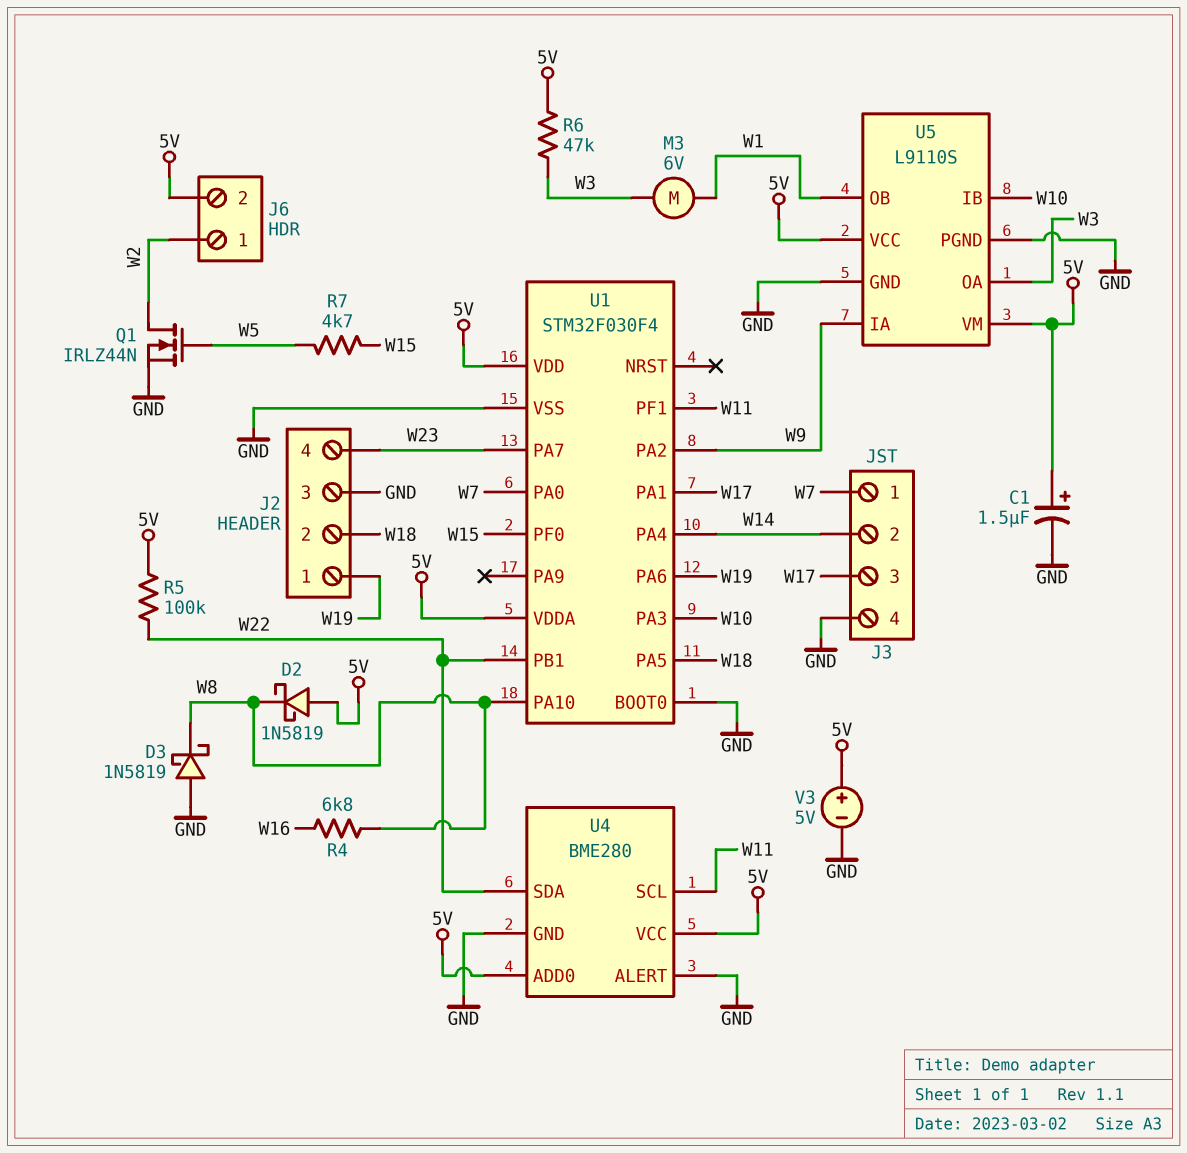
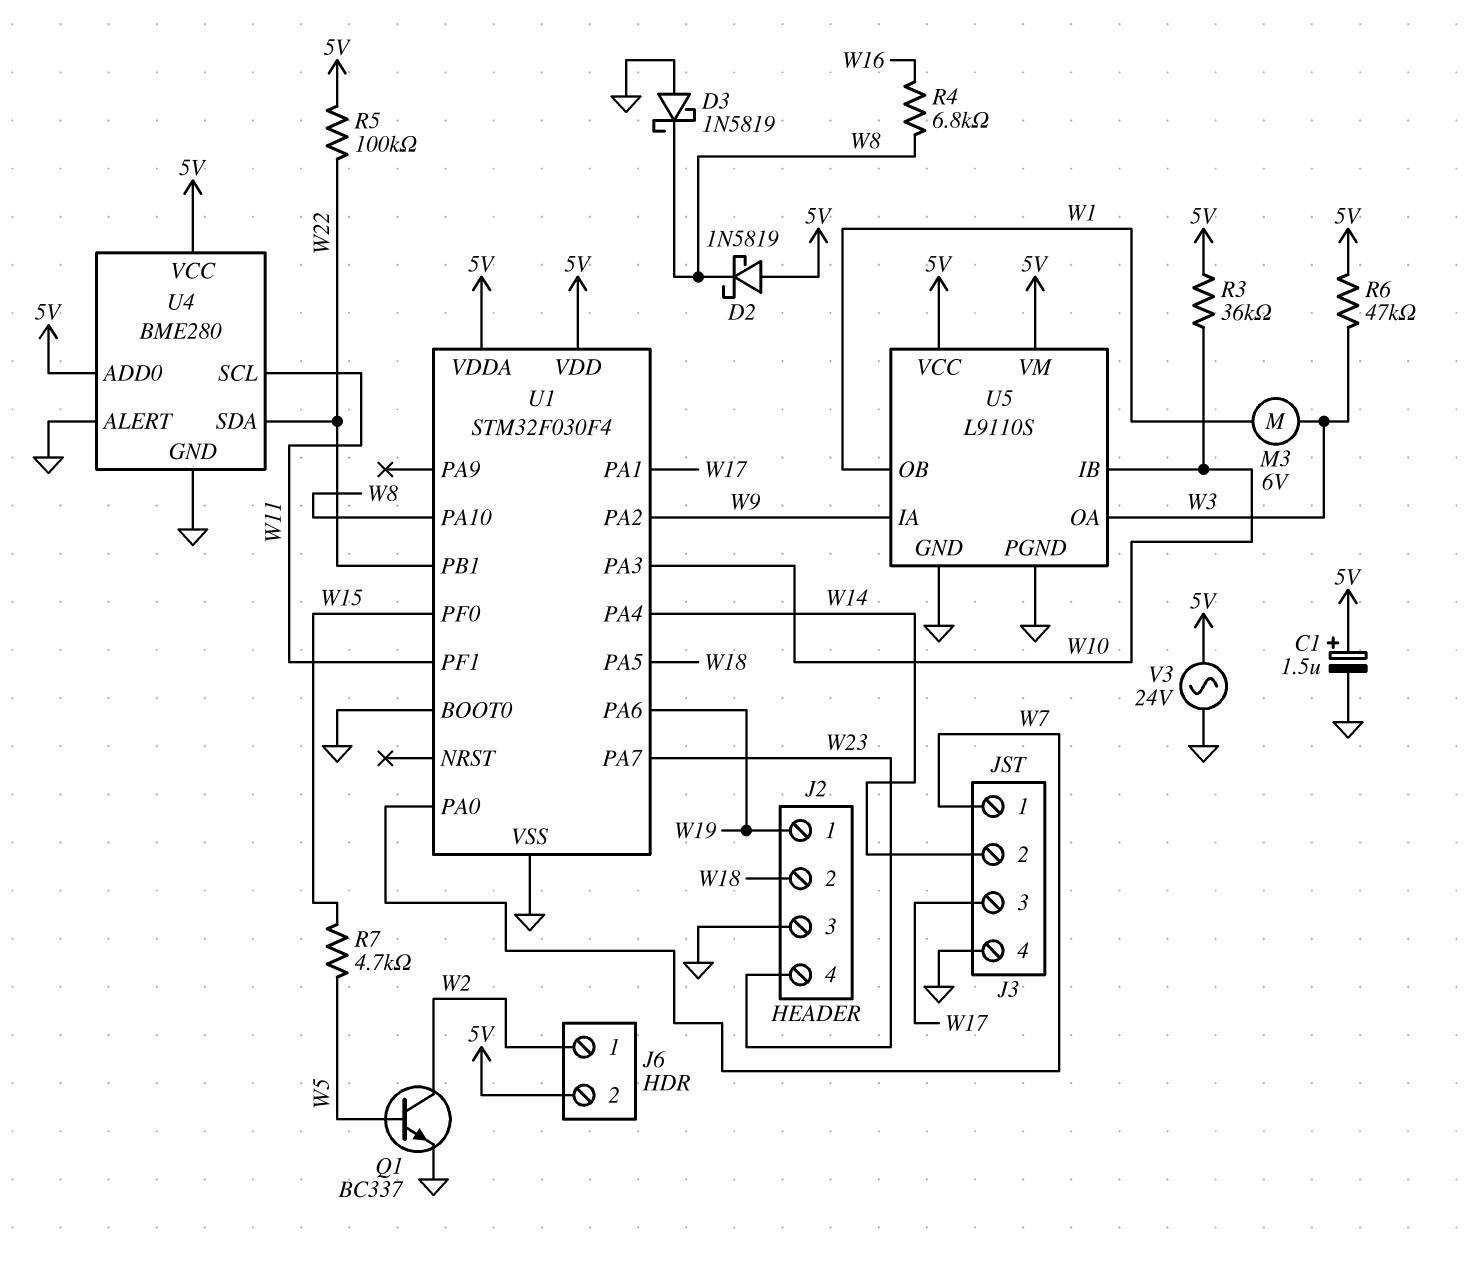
Q1: NMOS IRLZ44N (G W5, D W2, S GND) -> NPN BC337 (B W5, C W2, E GND)
R3: none -> 36k (5V, W10)
V3: 5V (plus 5V, minus GND) -> AC 24V (5V, GND)

